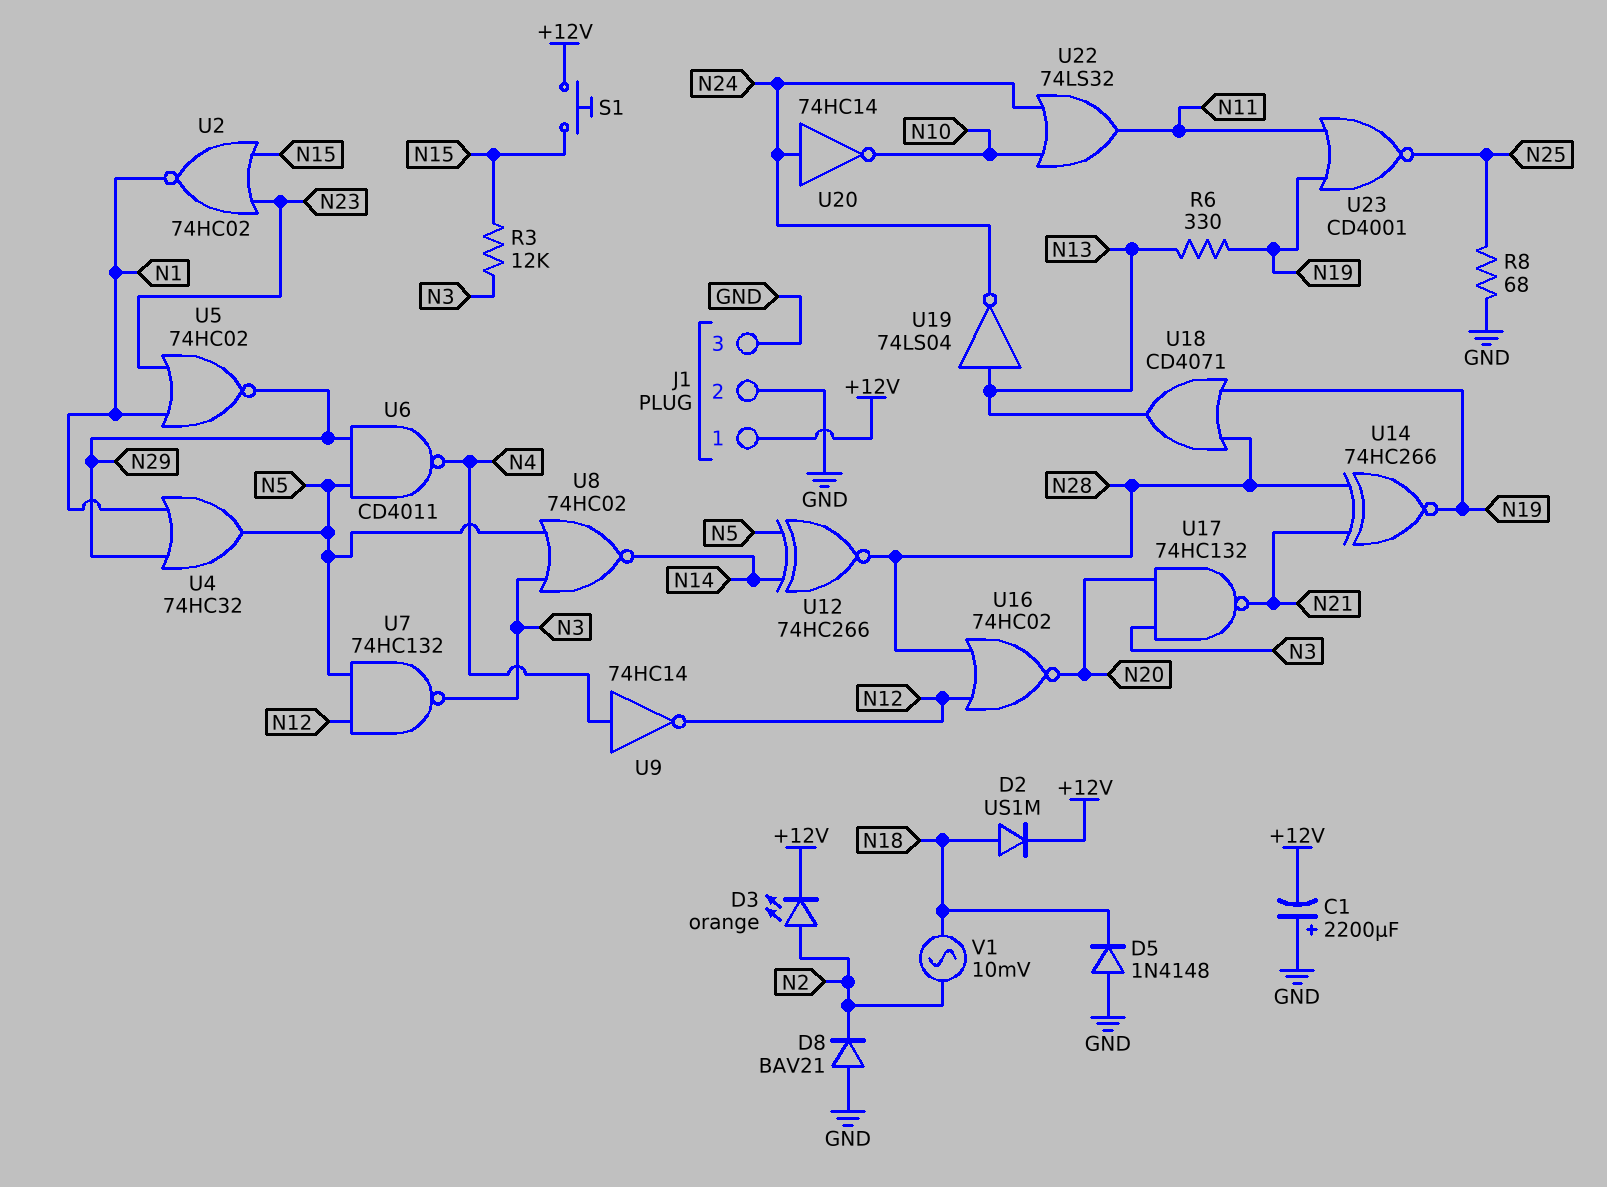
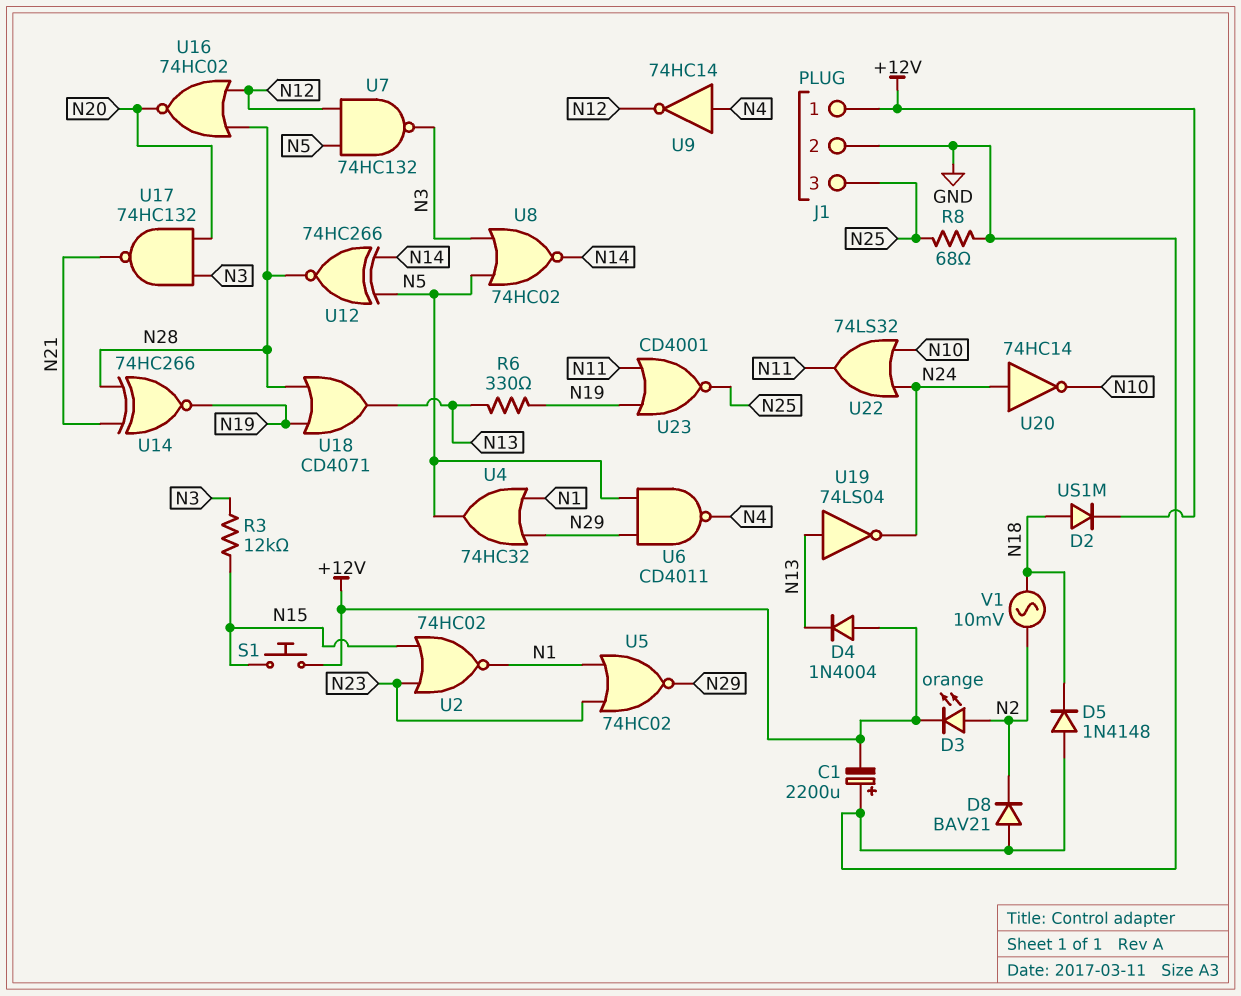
D4: none -> diode 1N4004 (A +12V, K N13)
J1 pin 3: GND -> N25

